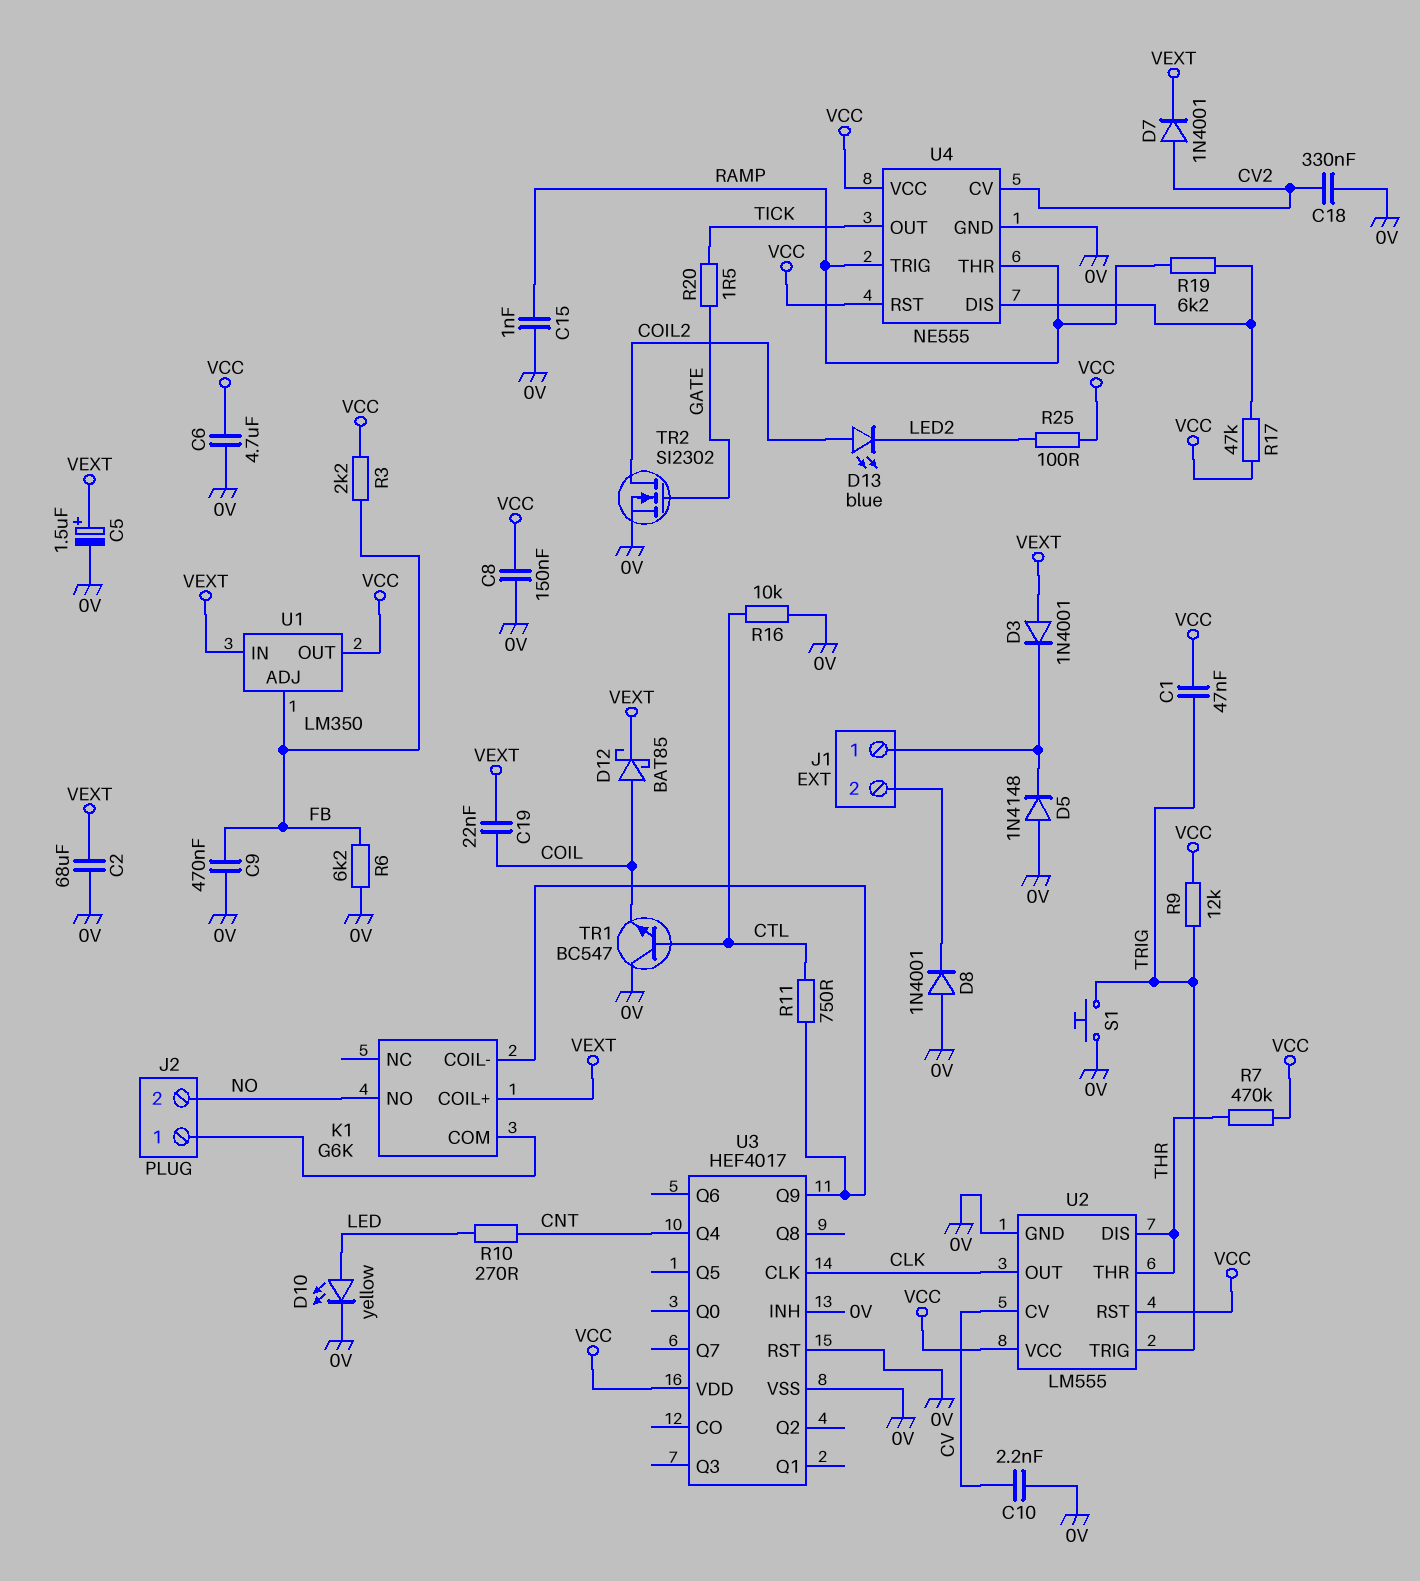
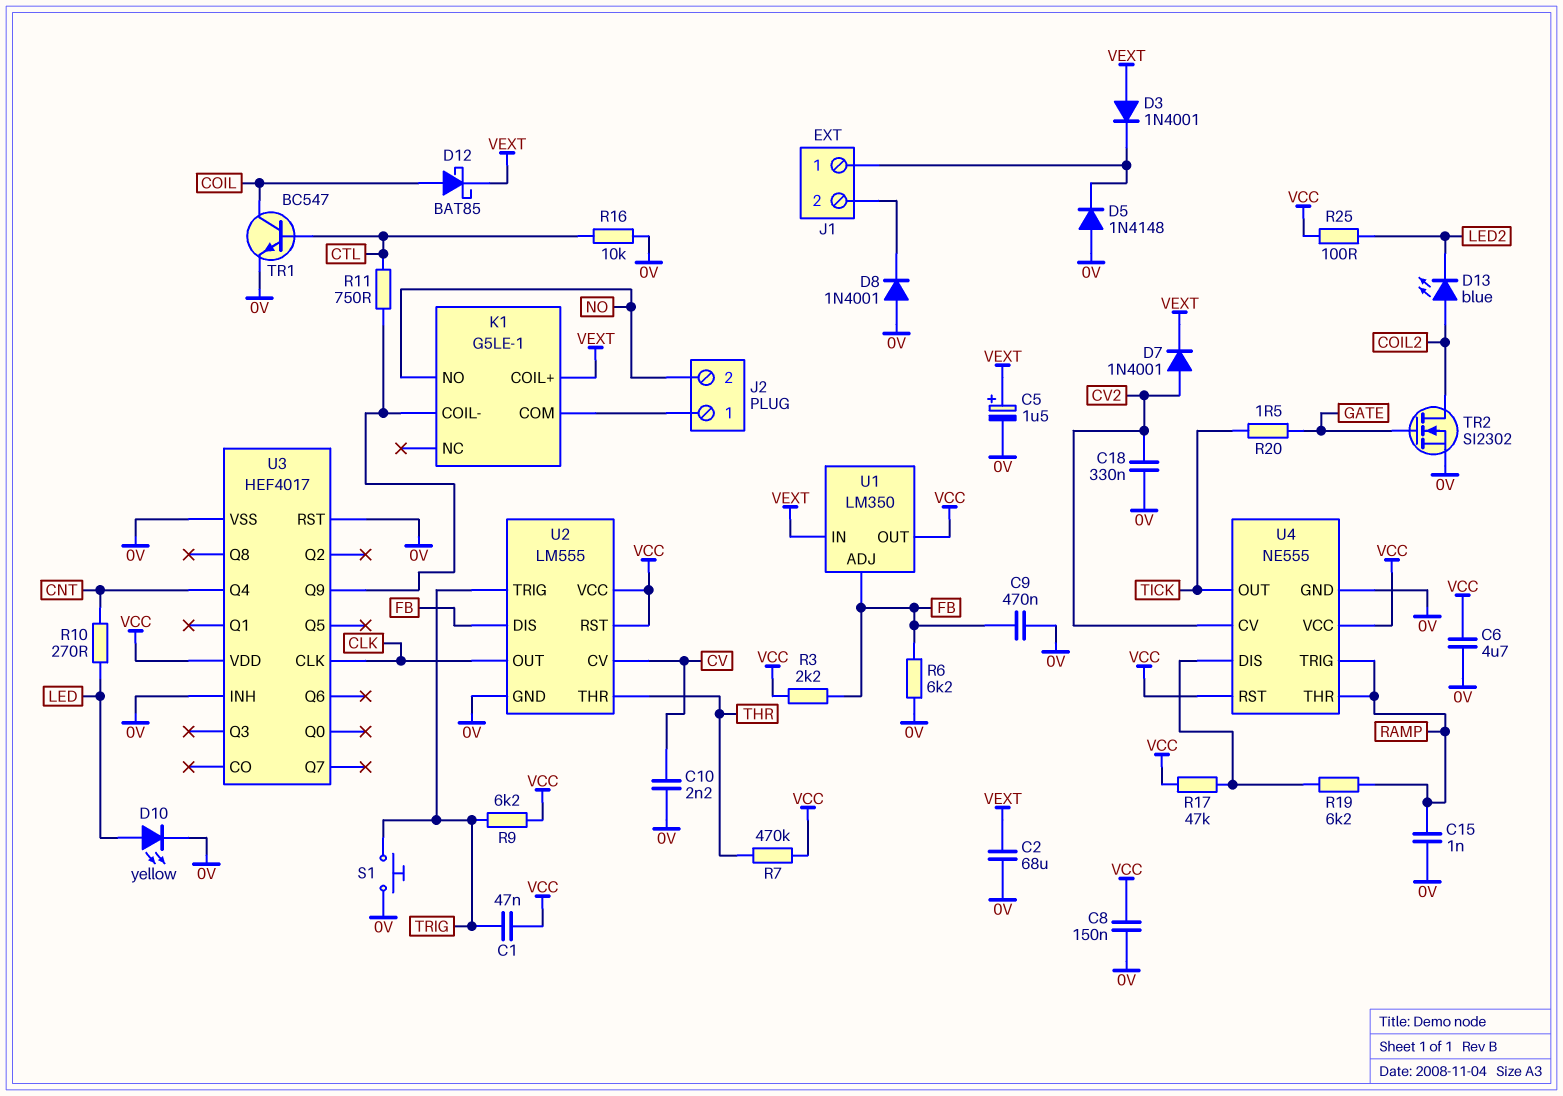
C19: 22nF (COIL, VEXT) -> none
K1: G6K -> G5LE-1
R9: 12k (TRIG, VCC) -> 6.2k (TRIG, VCC)
TR1: NPN BC547 (B CTL, C 0V, E COIL) -> NPN BC547 (B CTL, C COIL, E 0V)
U2 pin DIS: THR -> FB

